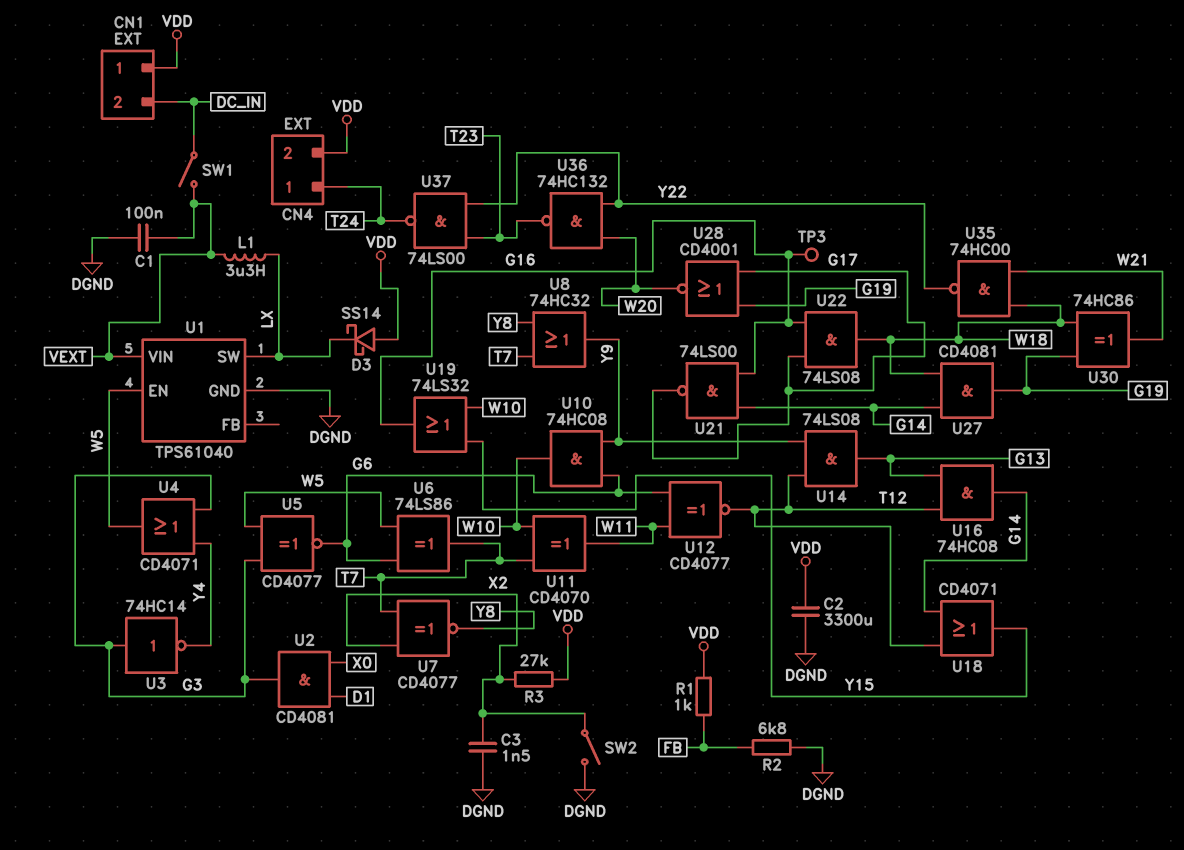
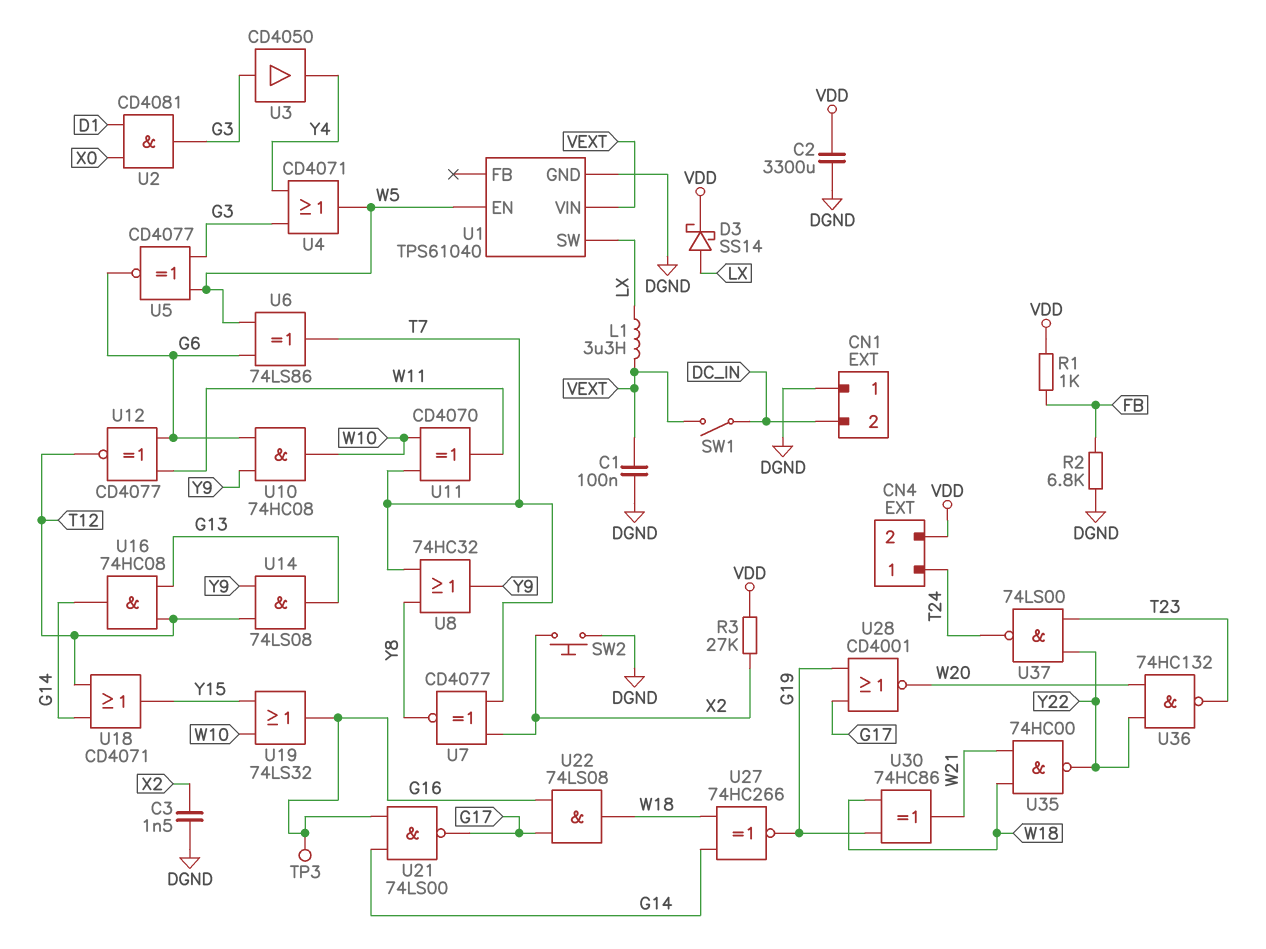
CN1 pin 1: VDD -> DGND
D3: schottky SS14 (A VDD, K LX) -> schottky SS14 (A LX, K VDD)
SW2: switch (DGND, X2) -> button (DGND, X2)
U3: NOT 74HC14 (in G3, out Y4) -> buffer CD4050 (in G3, out Y4)
U27: AND CD4081 (in G14, in W18, out G19) -> XNOR 74HC266 (in G14, in W18, out G19)

